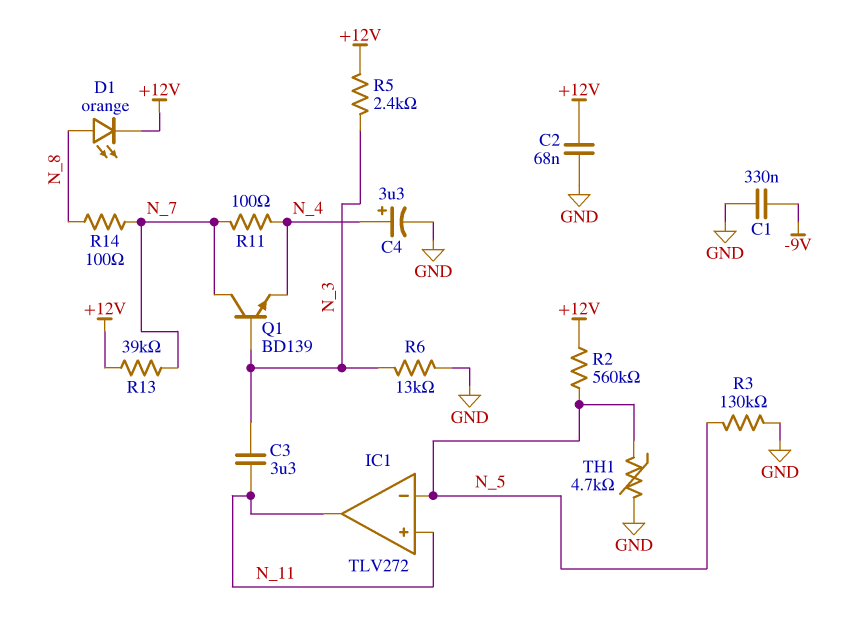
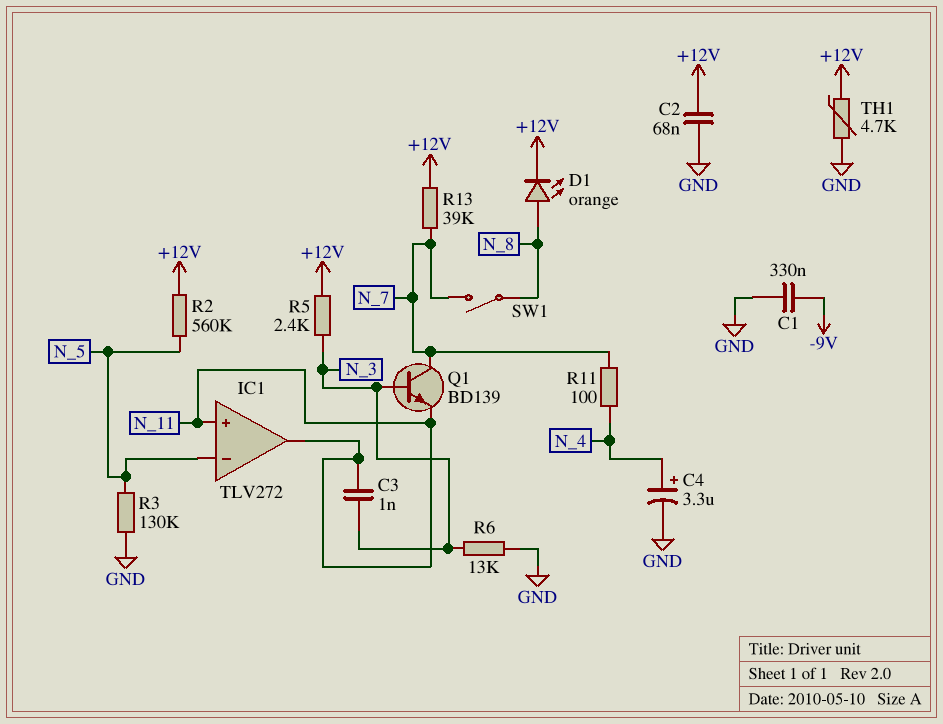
C3: 3.3uF (N_3, N_11) -> 1nF (N_3, N_11)
Q1: NPN BD139 (B N_3, C N_7, E N_4) -> NPN BD139 (B N_3, C N_7, E N_11)
R14: 100 (N_7, N_8) -> none
SW1: none -> switch (N_7, N_8)
TH1: 4.7k (GND, N_5) -> 4.7k (+12V, GND)

